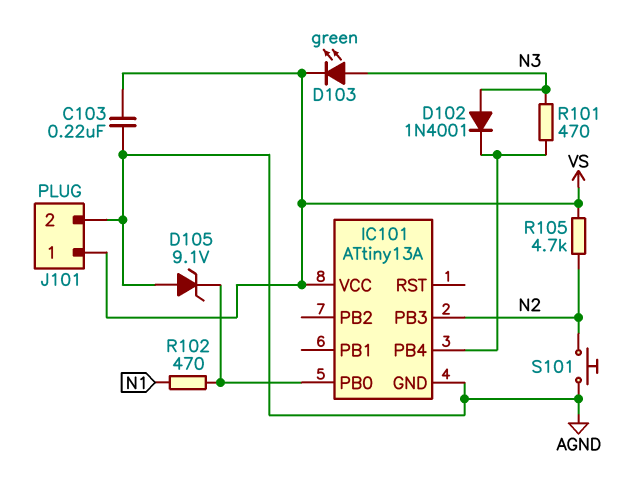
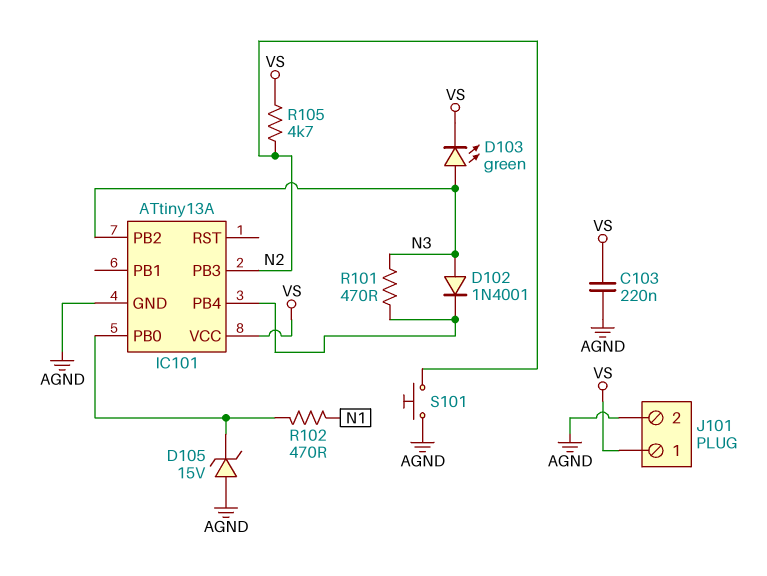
D105: zener 9.1V (A AGND, K IC101/PB0) -> zener 15V (A AGND, K IC101/PB0)
IC101 pin PB2: none -> N3

